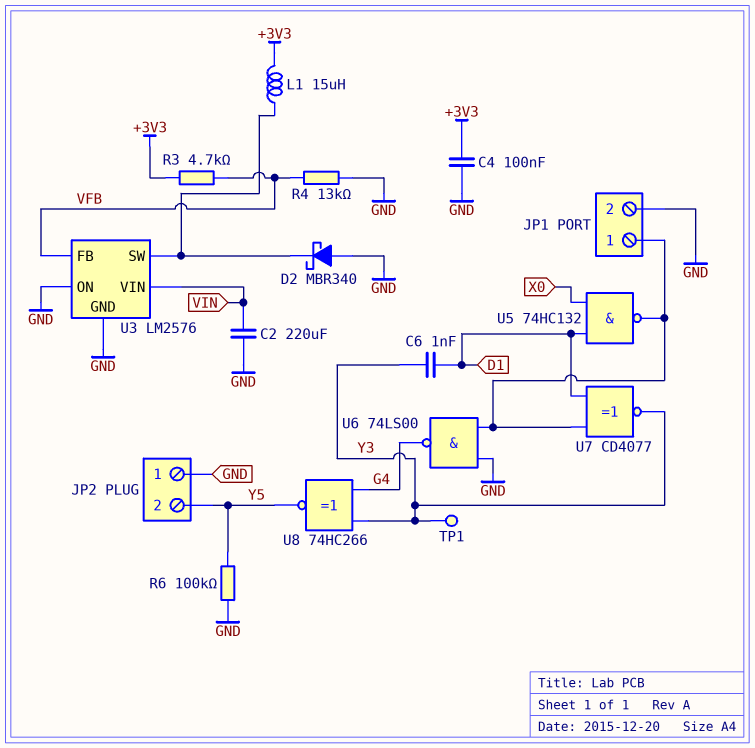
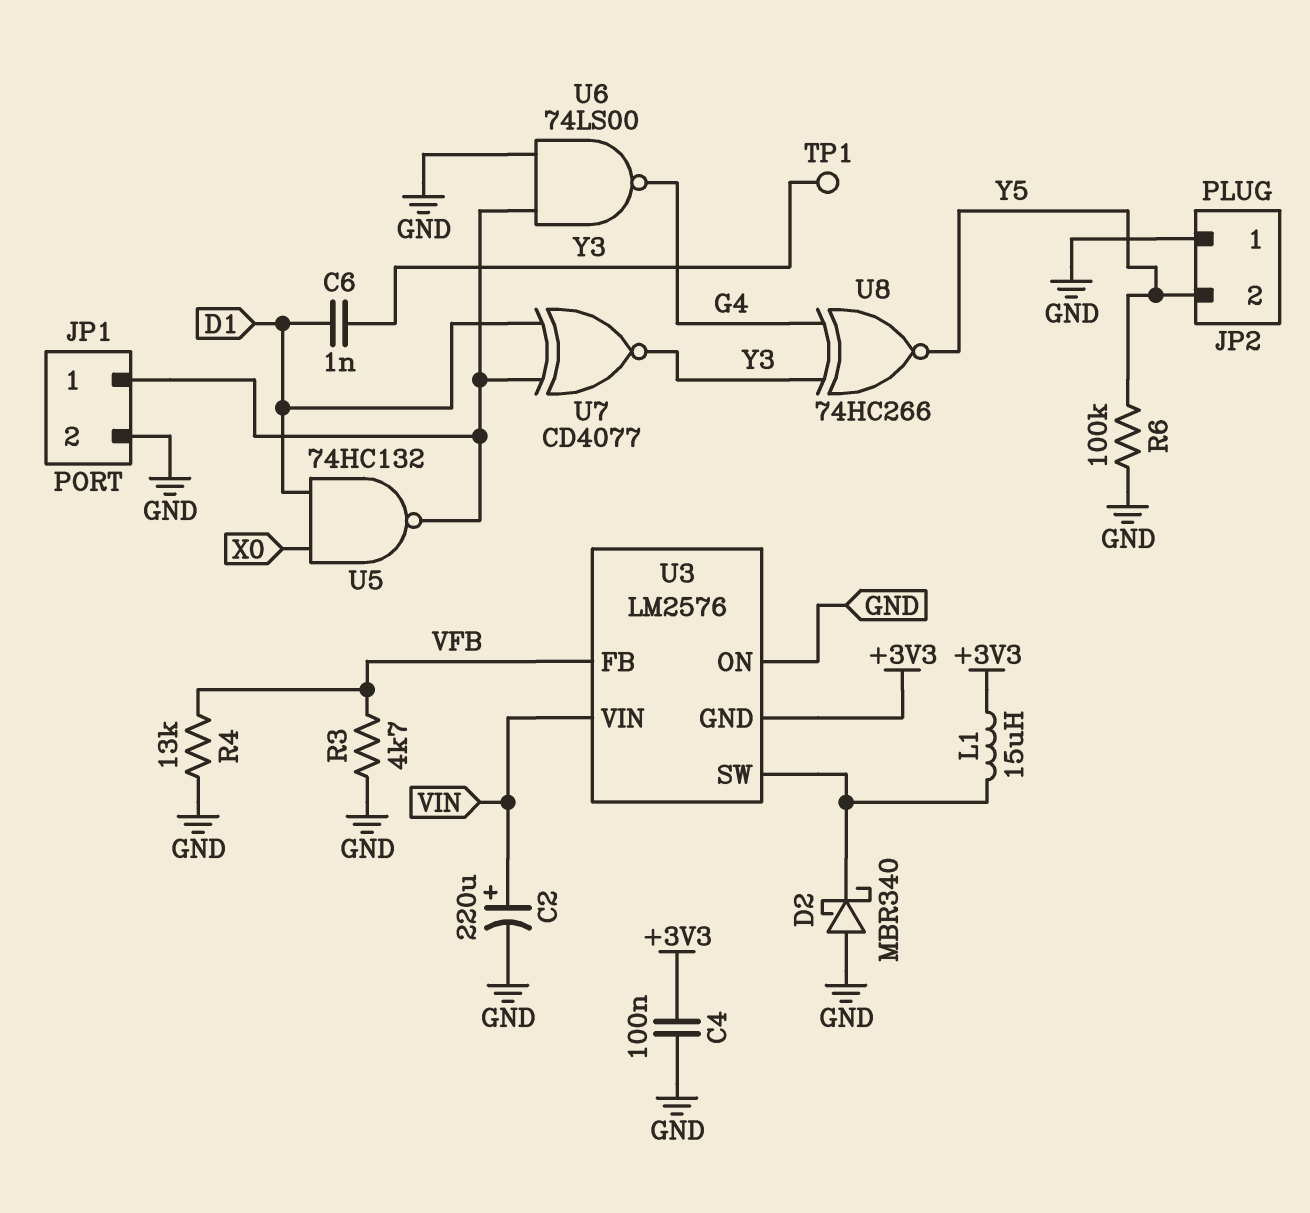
C2: 220uF (GND, VIN) -> 220uF (plus VIN, minus GND)
R3: 4.7k (+3V3, VFB) -> 4.7k (GND, VFB)
U3 pin GND: GND -> +3V3

